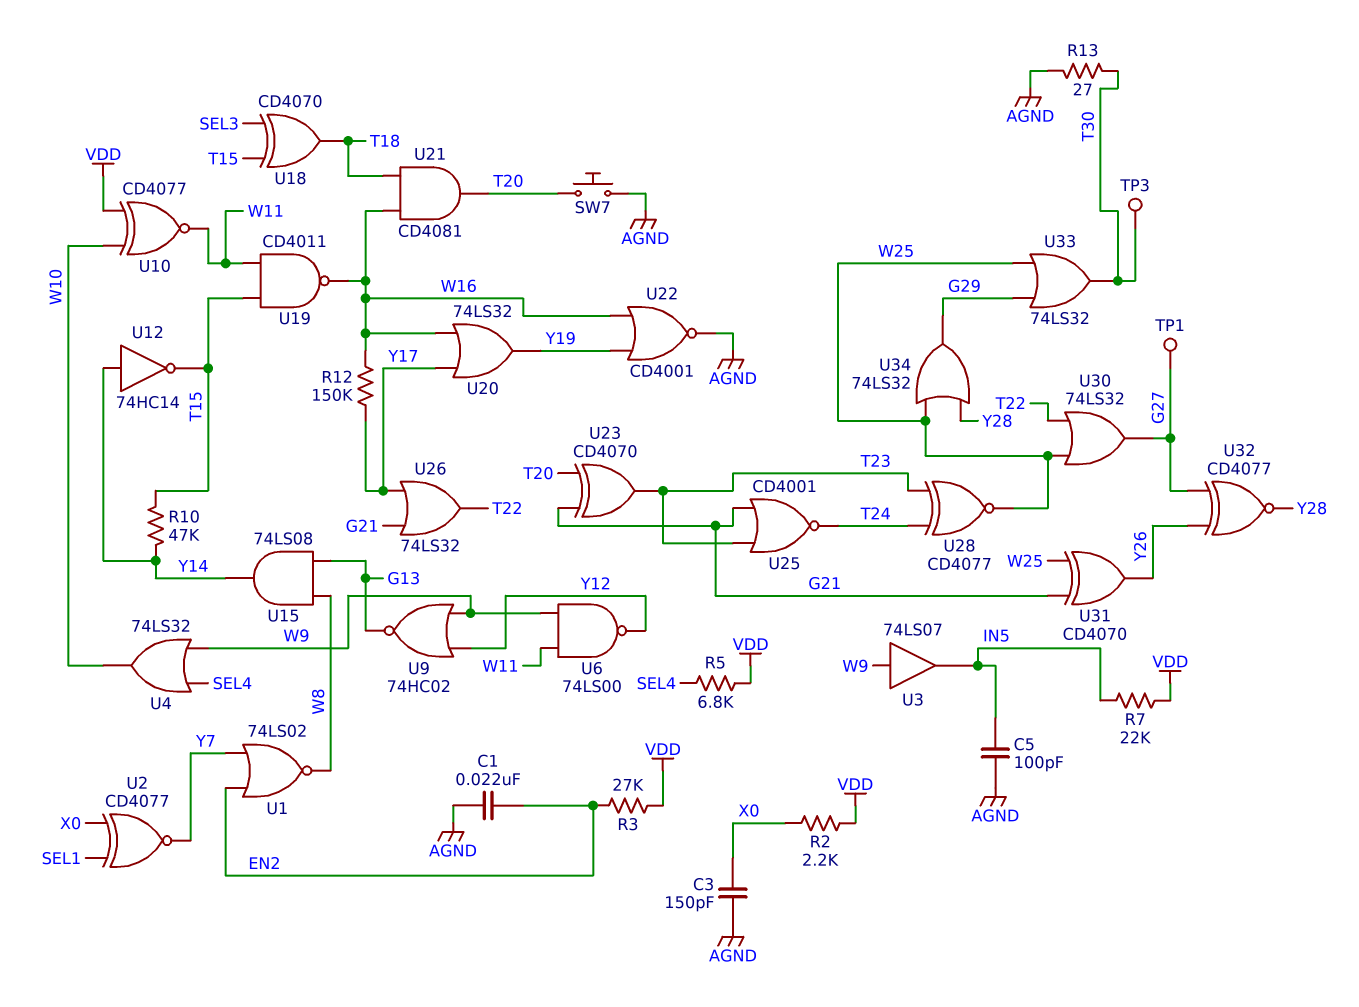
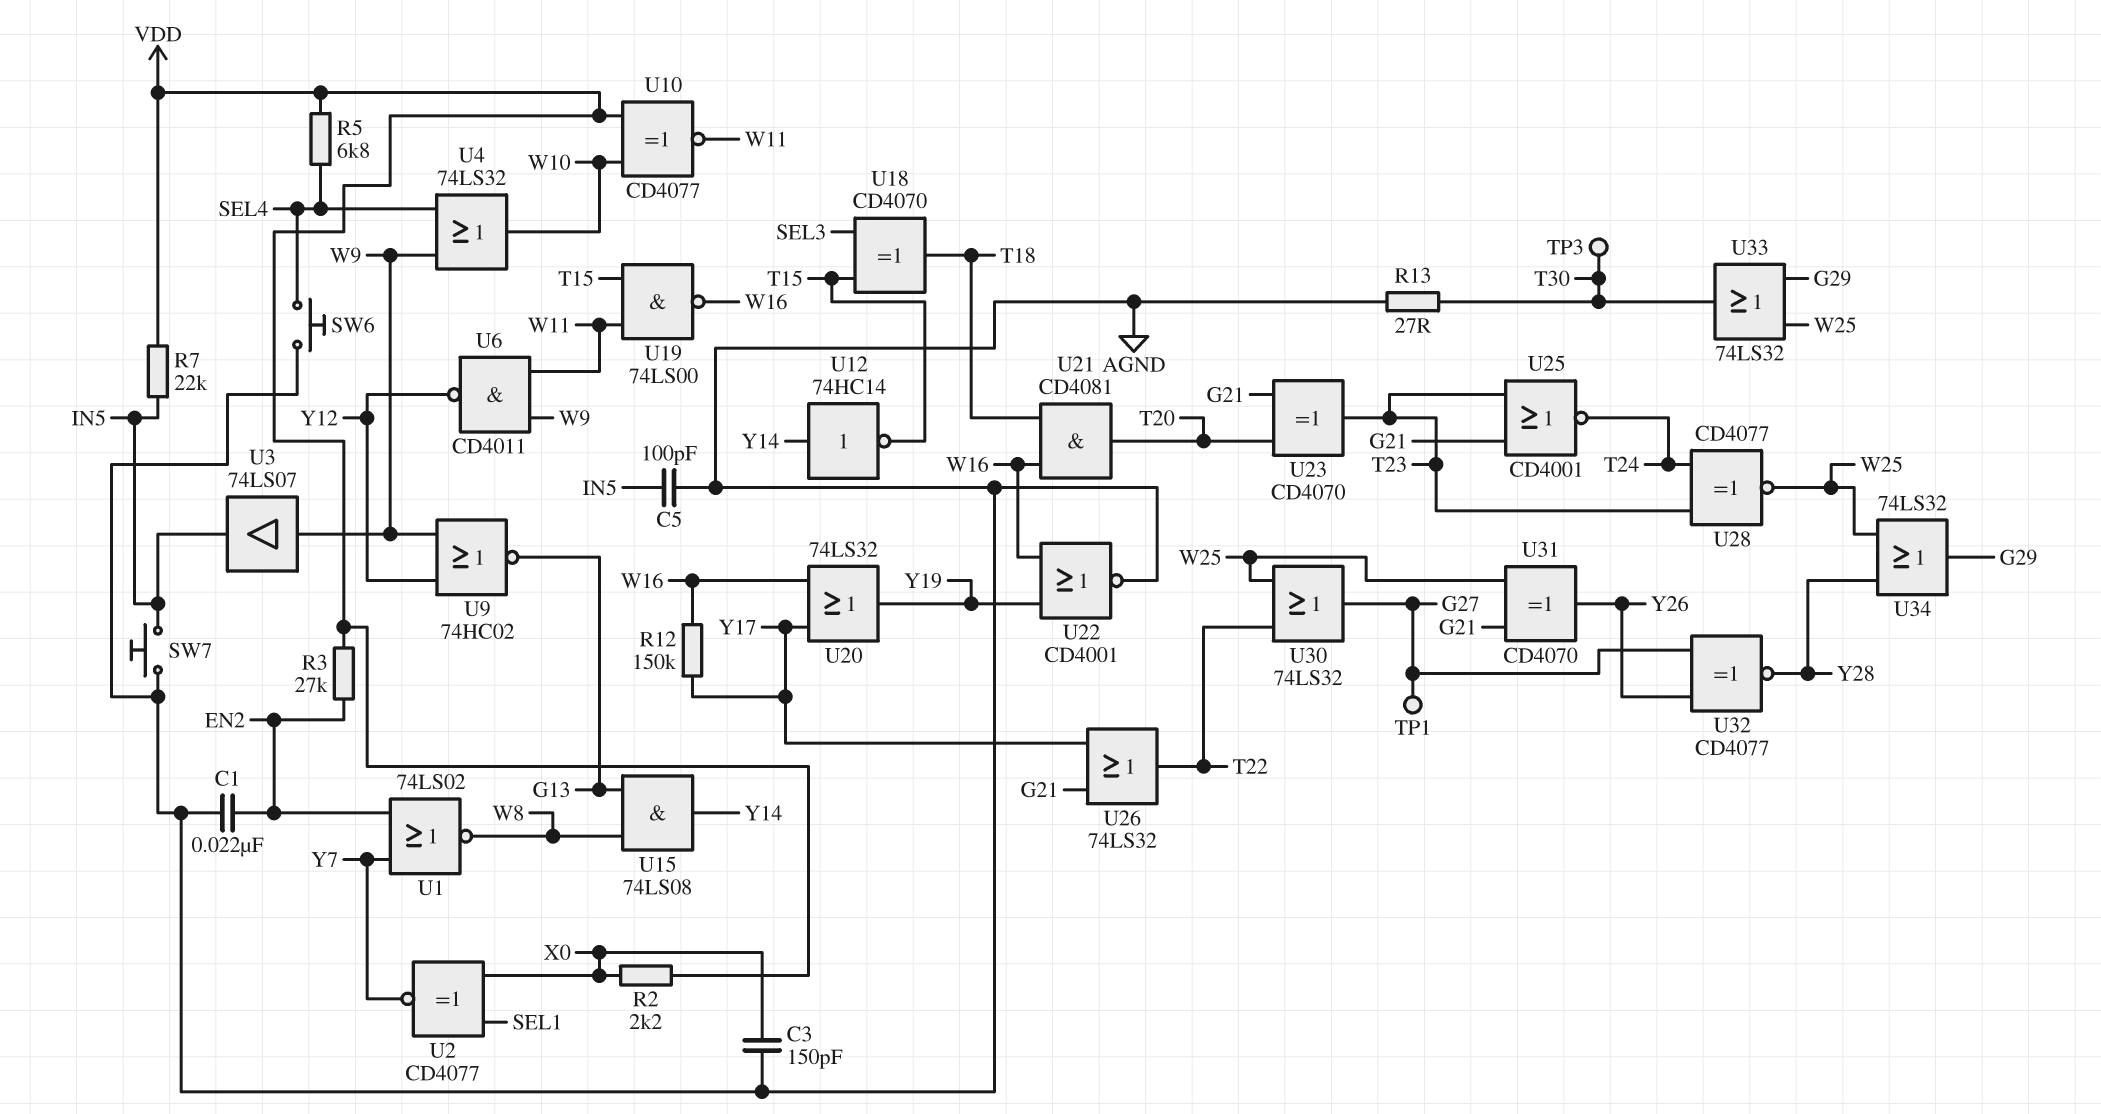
R10: 47k (T15, Y14) -> none
SW6: none -> button (AGND, SEL4)
SW7: button (AGND, T20) -> button (AGND, IN5)
U6: NAND 74LS00 (in W9, in W11, out Y12) -> NAND CD4011 (in W9, in W11, out Y12)
U19: NAND CD4011 (in T15, in W11, out W16) -> NAND 74LS00 (in T15, in W11, out W16)

